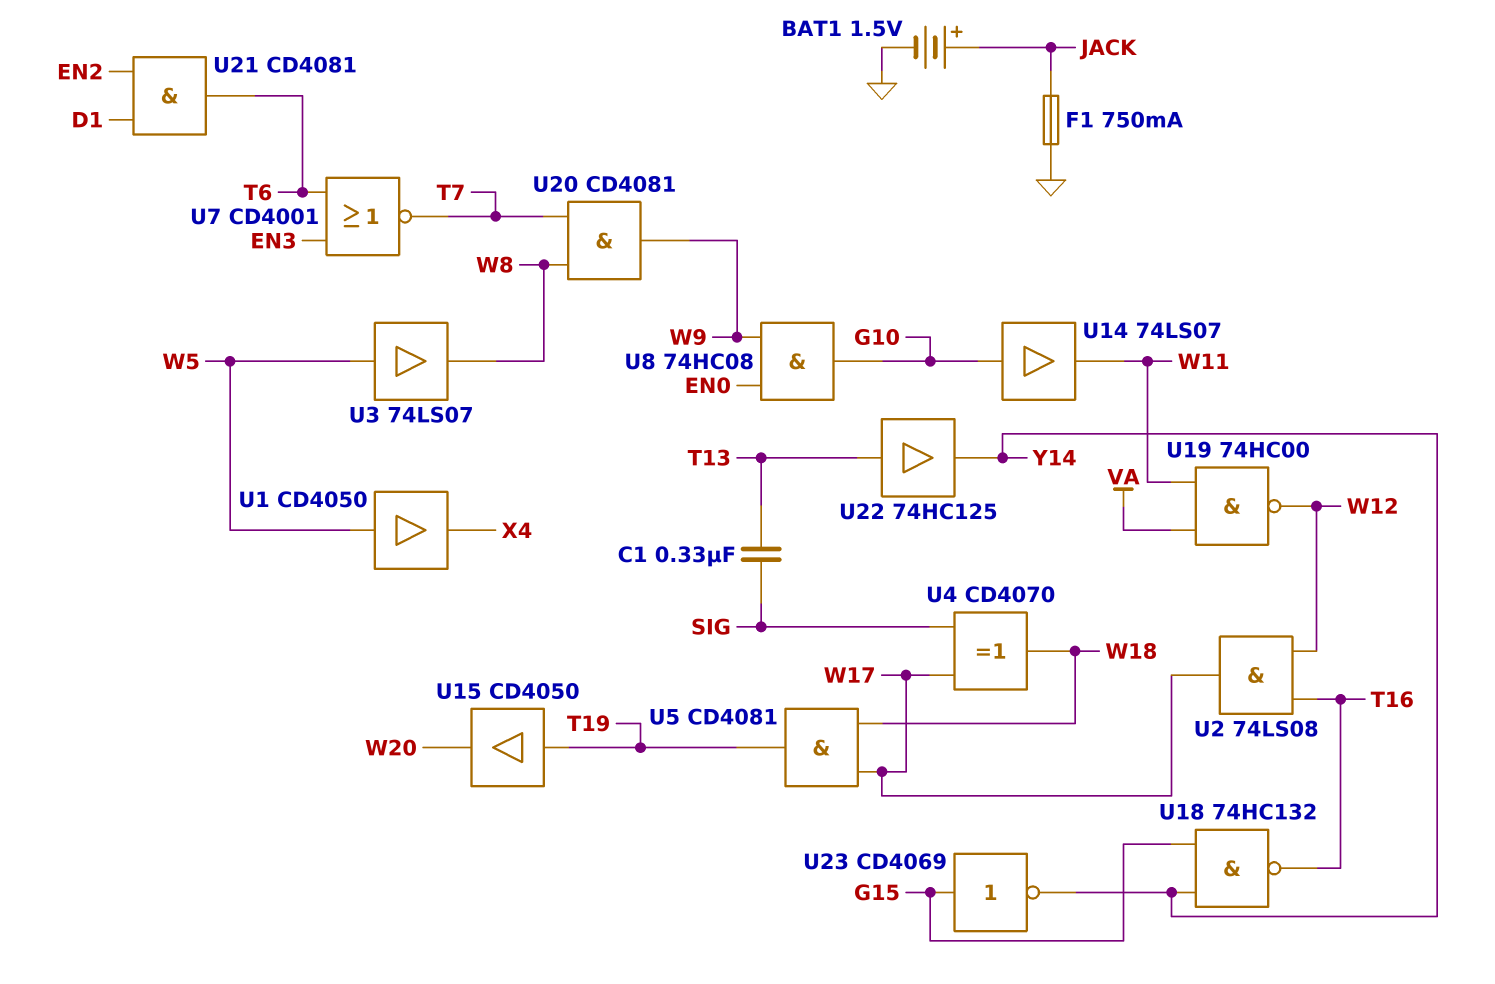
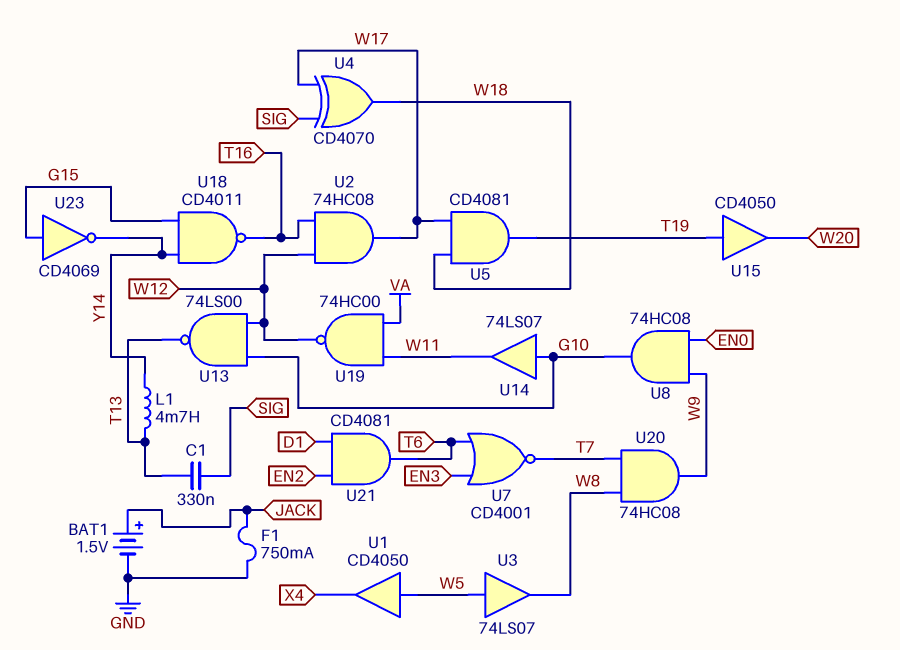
L1: none -> 4.7mH (T13, Y14)
U2: AND 74LS08 (in T16, in W12, out W17) -> AND 74HC08 (in T16, in W12, out W17)
U13: none -> NAND 74LS00 (in G10, in W12, out T13)
U18: NAND 74HC132 (in G15, in Y14, out T16) -> NAND CD4011 (in G15, in Y14, out T16)
U20: AND CD4081 (in T7, in W8, out W9) -> AND 74HC08 (in T7, in W8, out W9)
U22: buffer 74HC125 (in T13, out Y14) -> none

